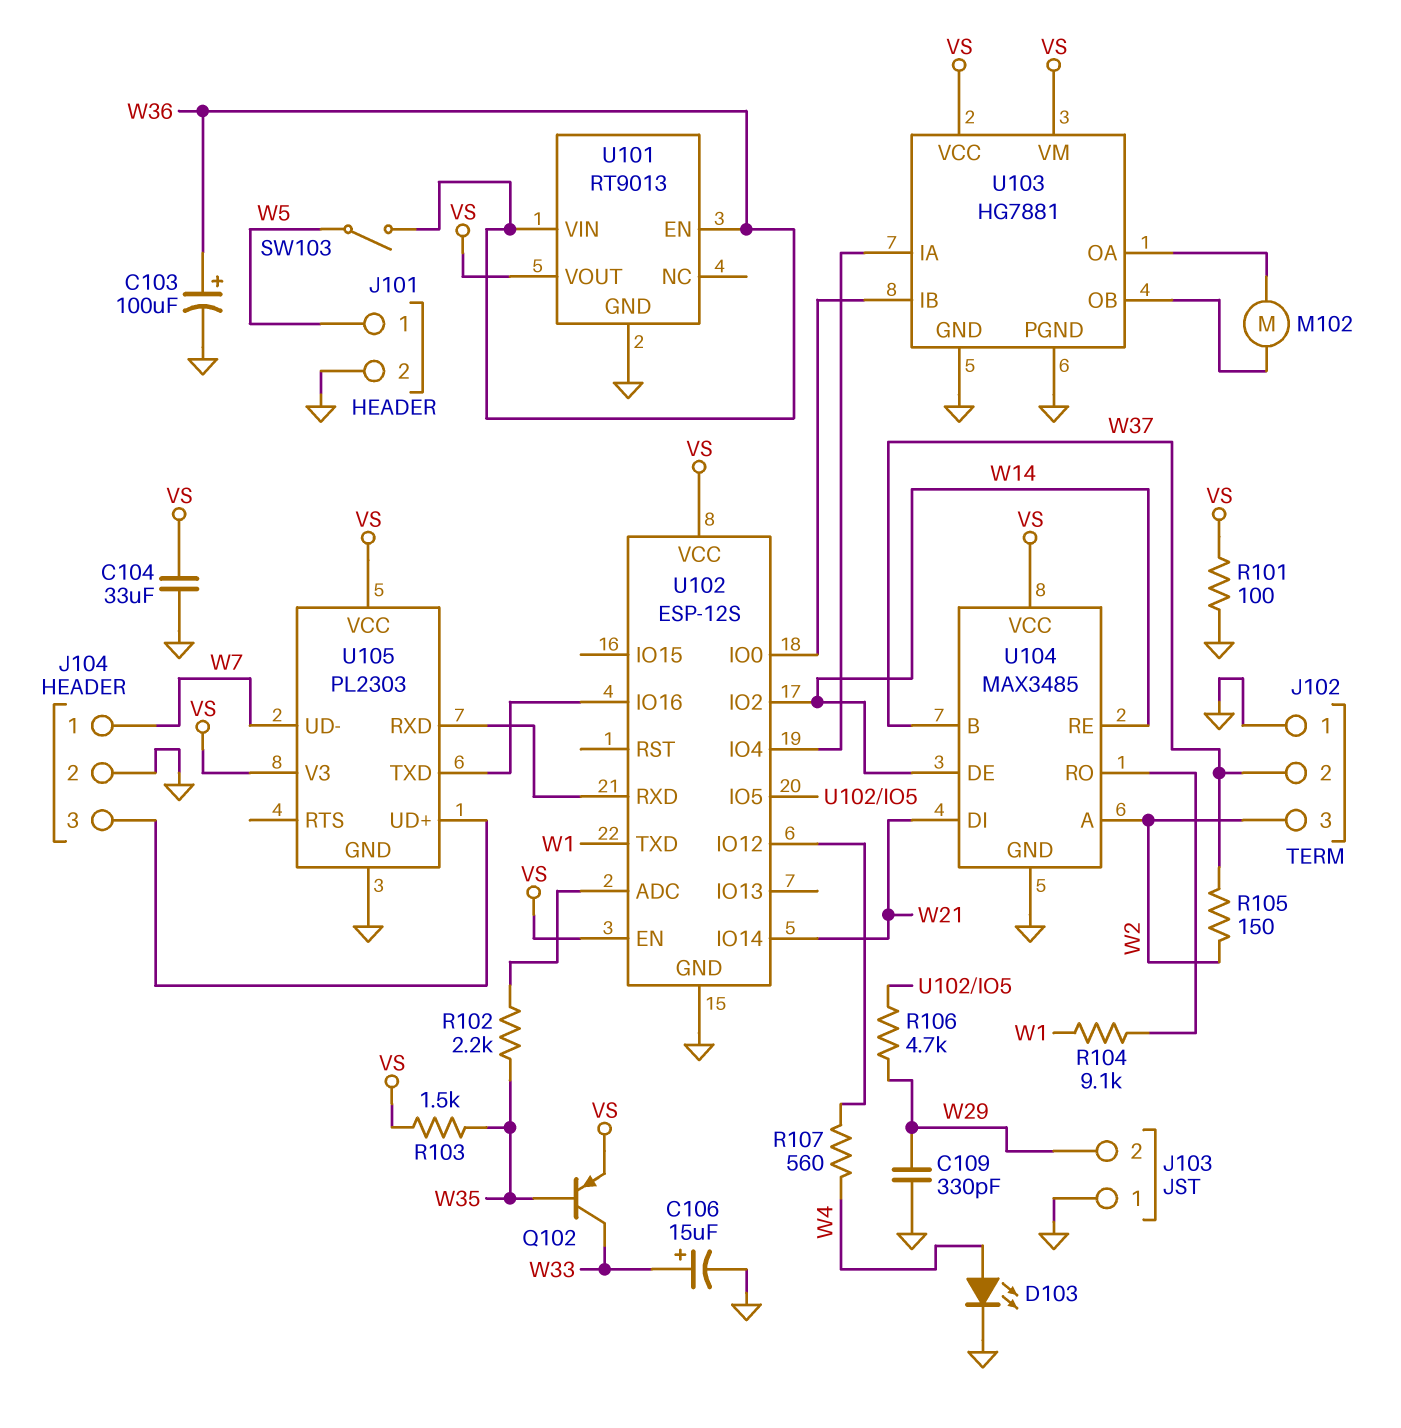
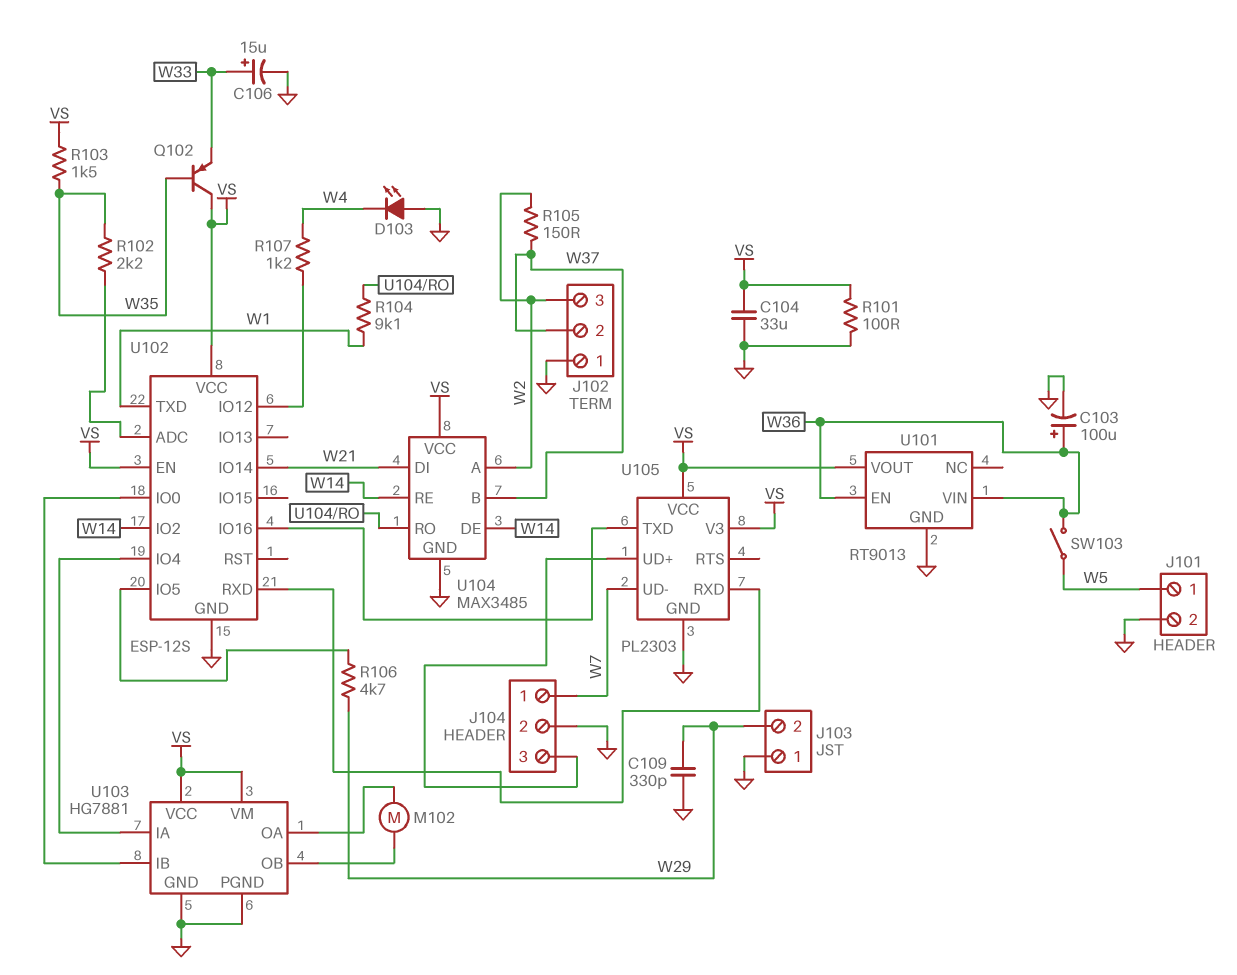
D103: LED (A W4, K GND) -> LED (A GND, K W4)
Q102: PNP (B W35, C W33, E VS) -> PNP (B W35, C VS, E W33)
R107: 560 (U102/IO12, W4) -> 1.2k (U102/IO12, W4)

